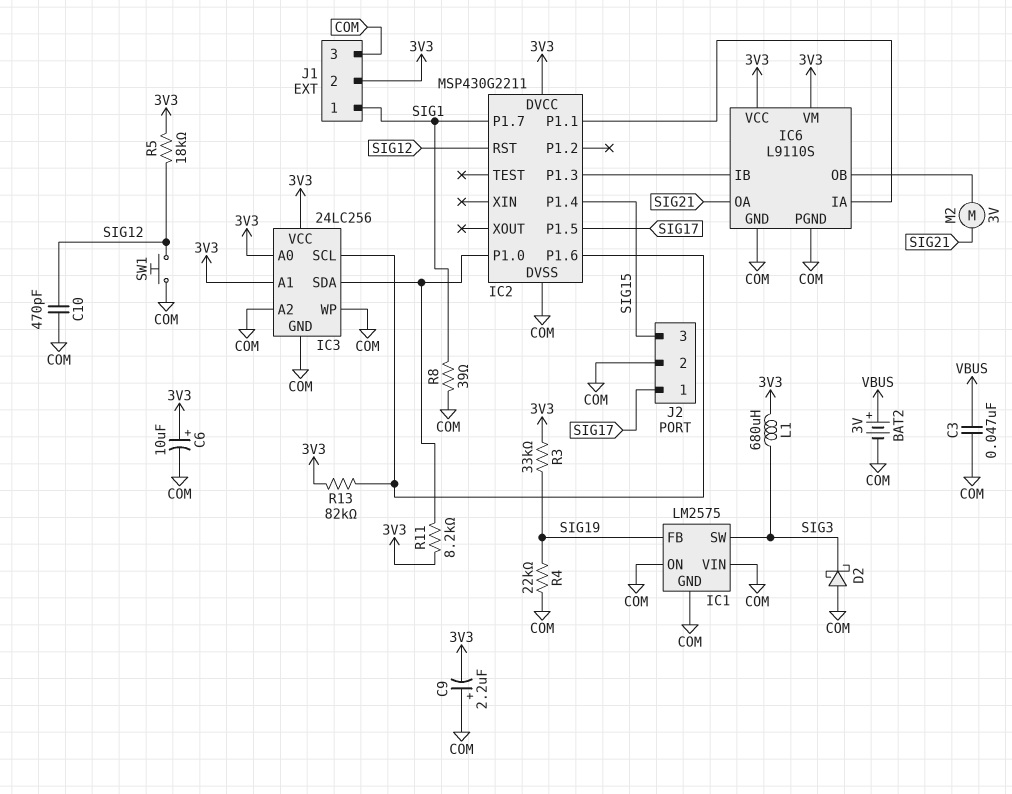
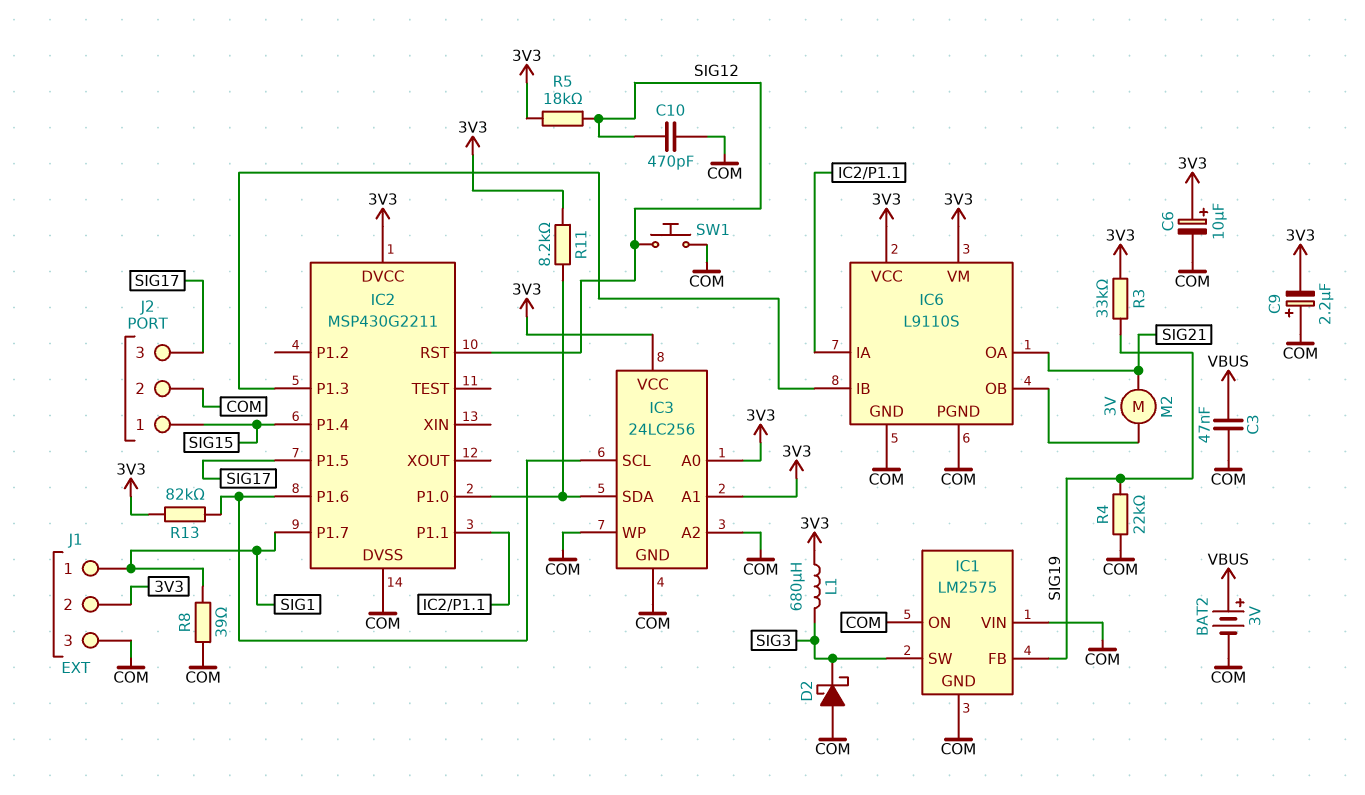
J2 pin 1: SIG17 -> SIG15
J2 pin 3: SIG15 -> SIG17

